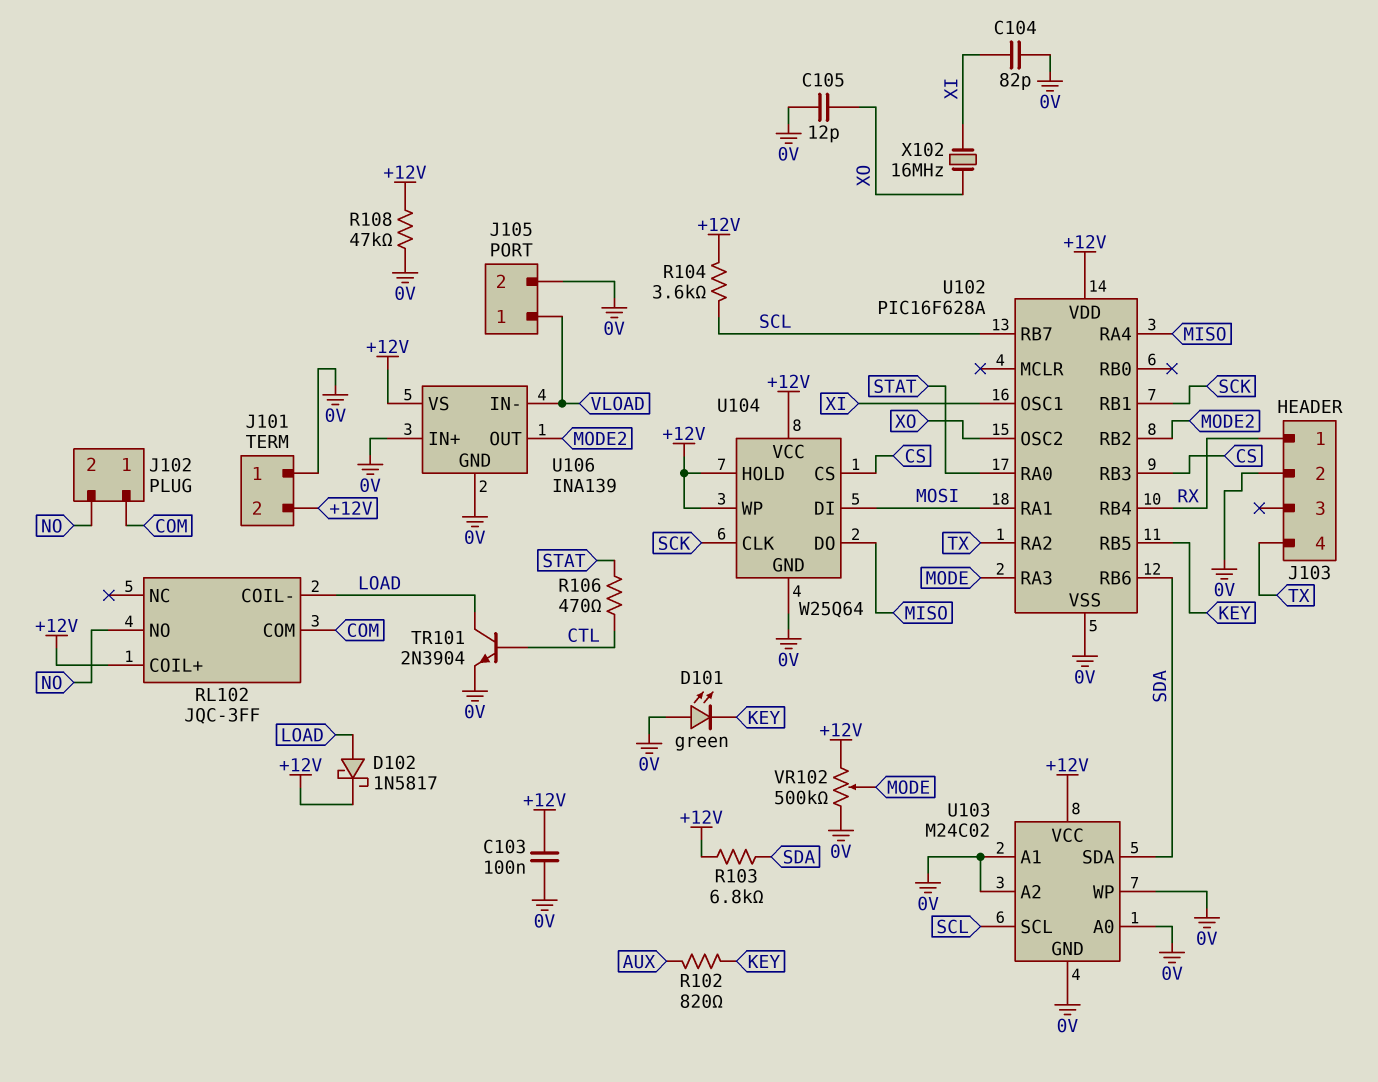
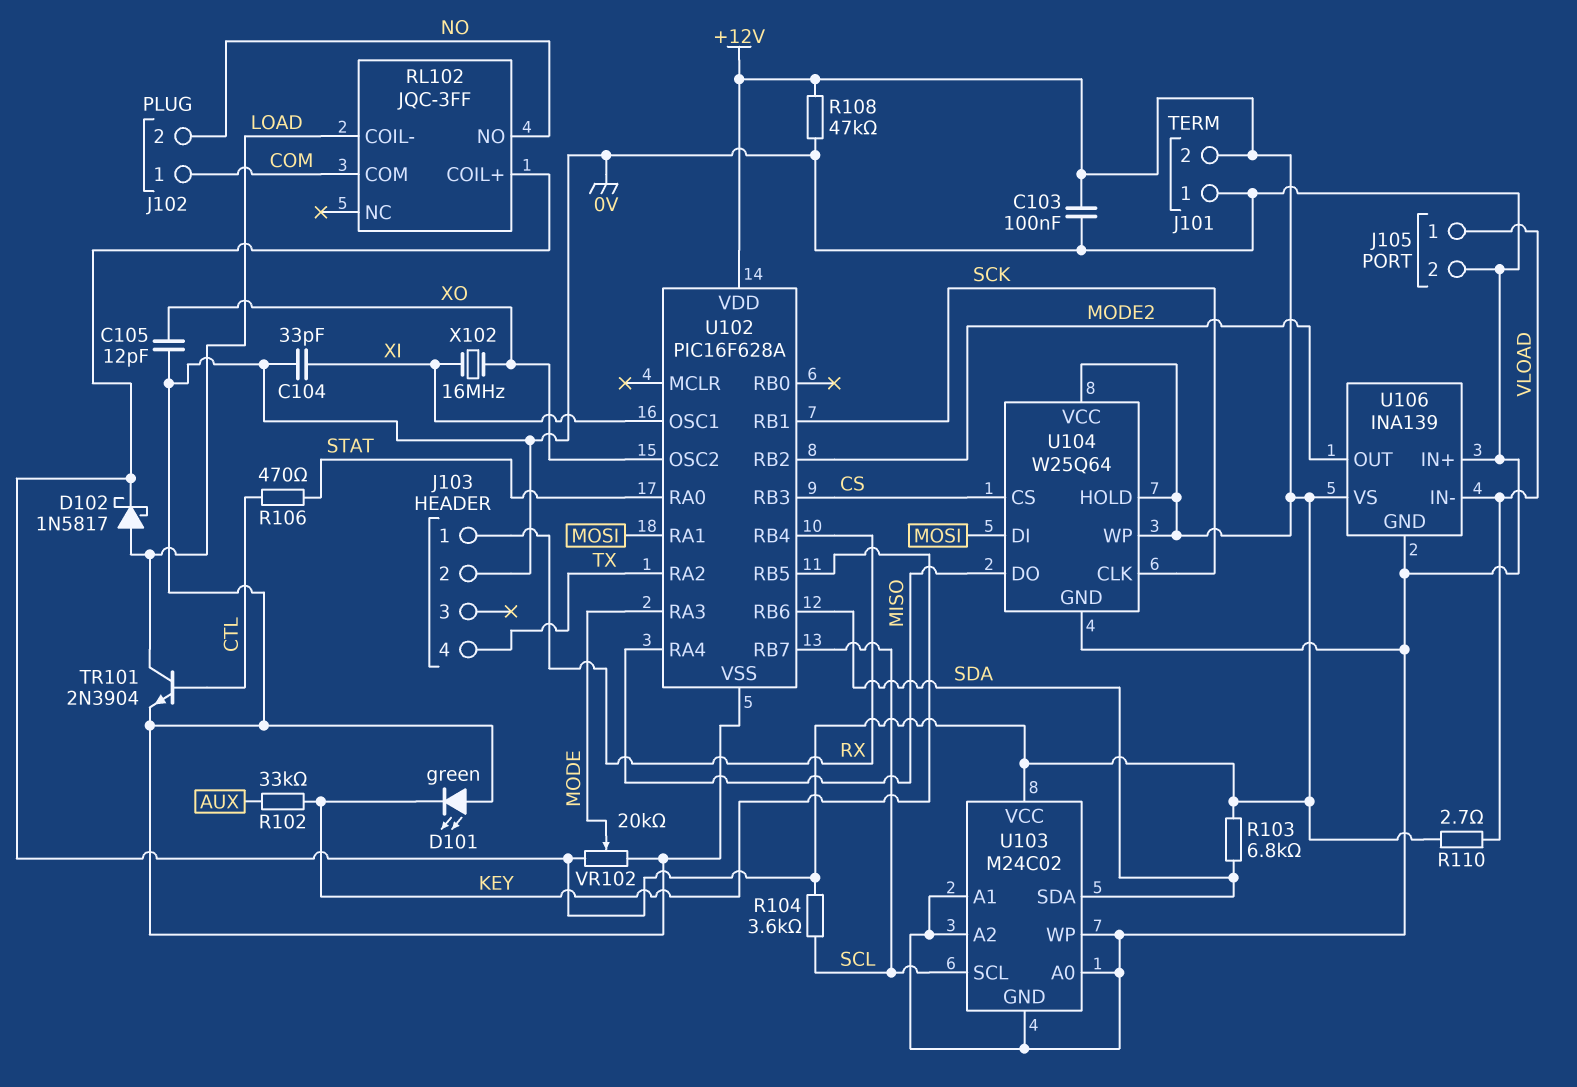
C104: 82pF (0V, XI) -> 33pF (0V, XI)
R102: 820 (AUX, KEY) -> 33k (AUX, KEY)
R110: none -> 2.7 (+12V, VLOAD)
VR102: 500k (+12V, 0V, wiper MODE) -> 20k (+12V, 0V, wiper MODE)

